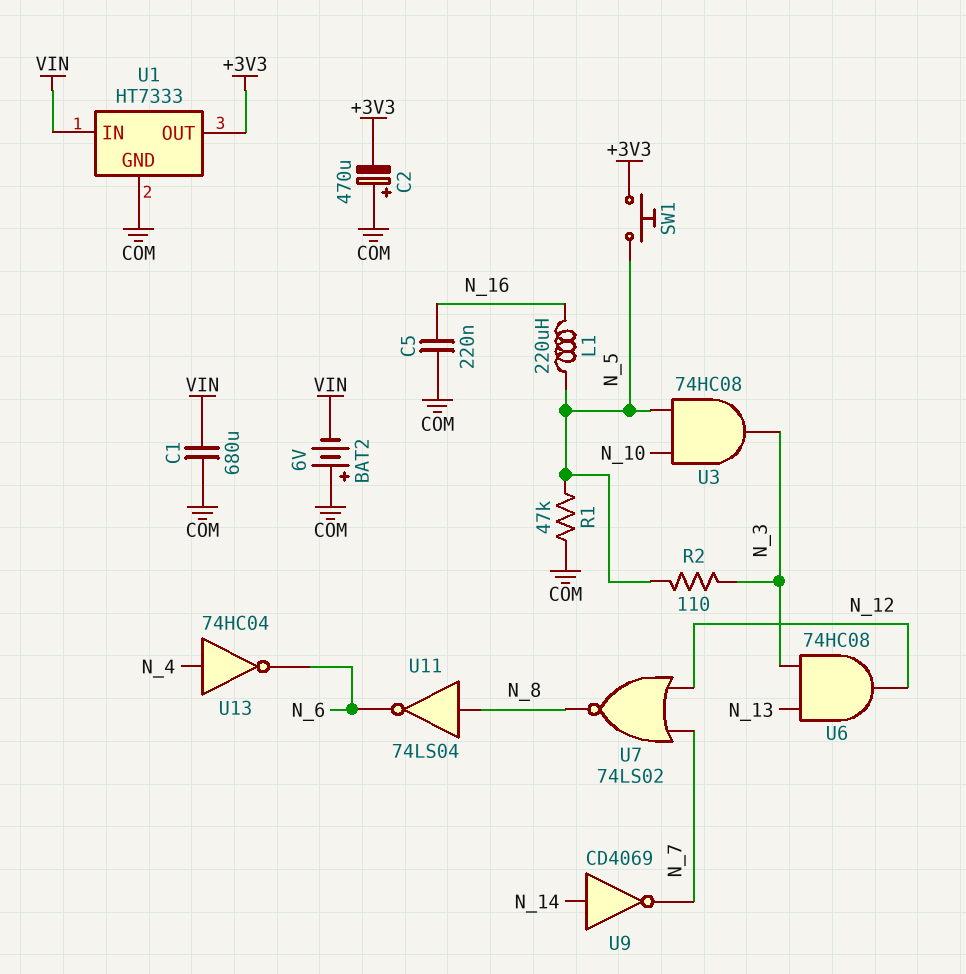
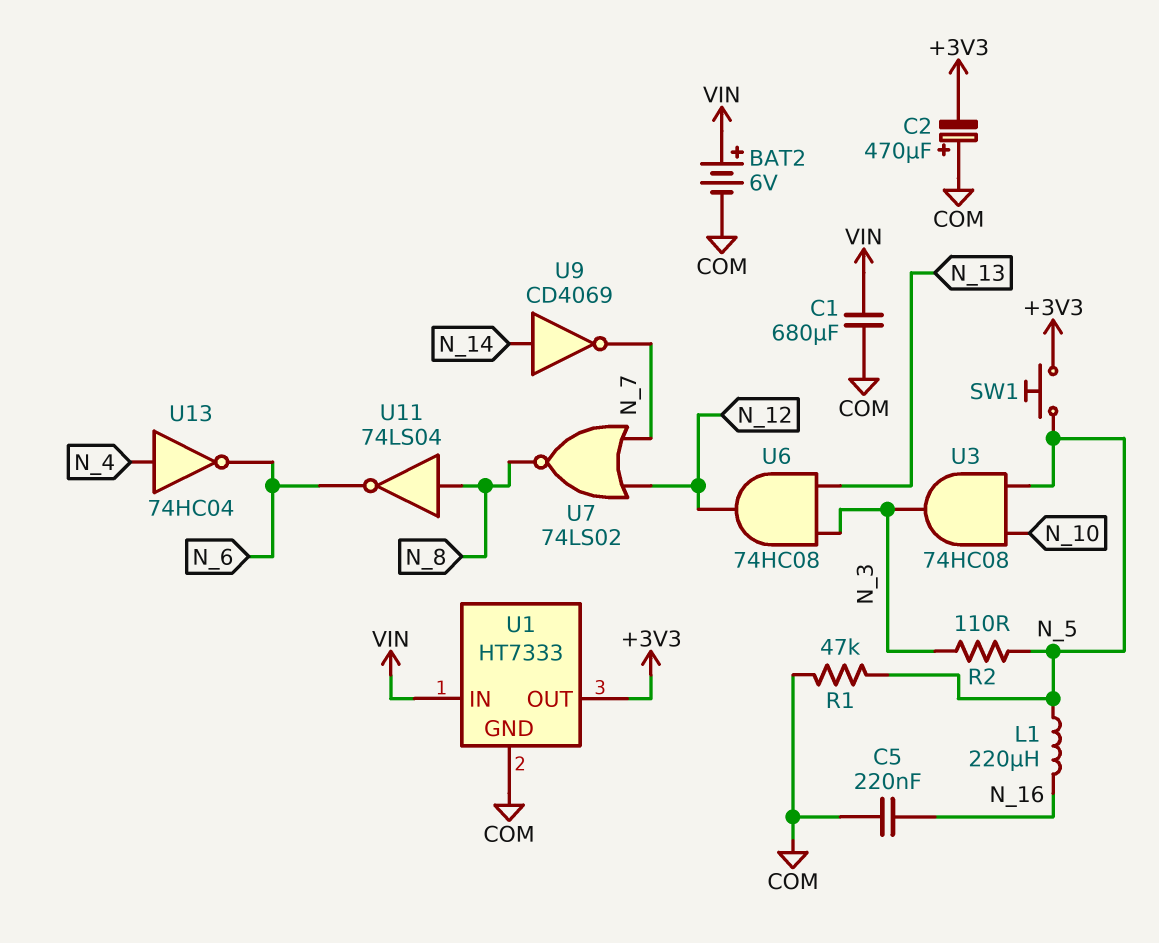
BAT2: 6V (plus COM, minus VIN) -> 6V (plus VIN, minus COM)

